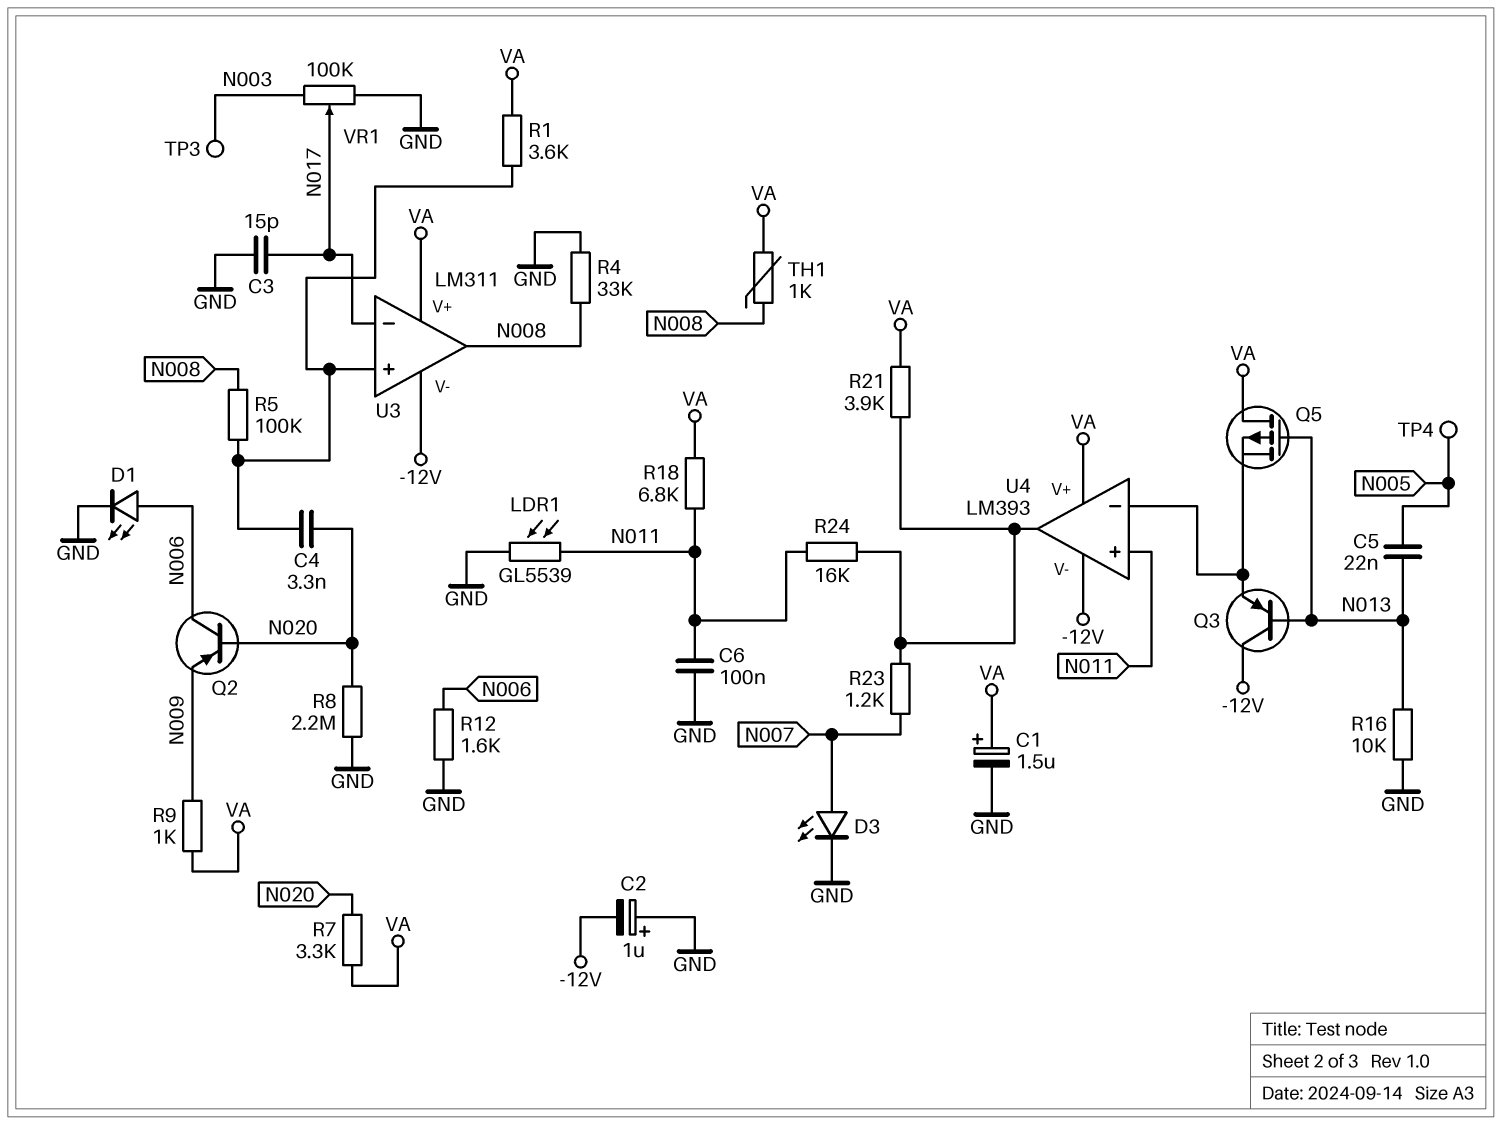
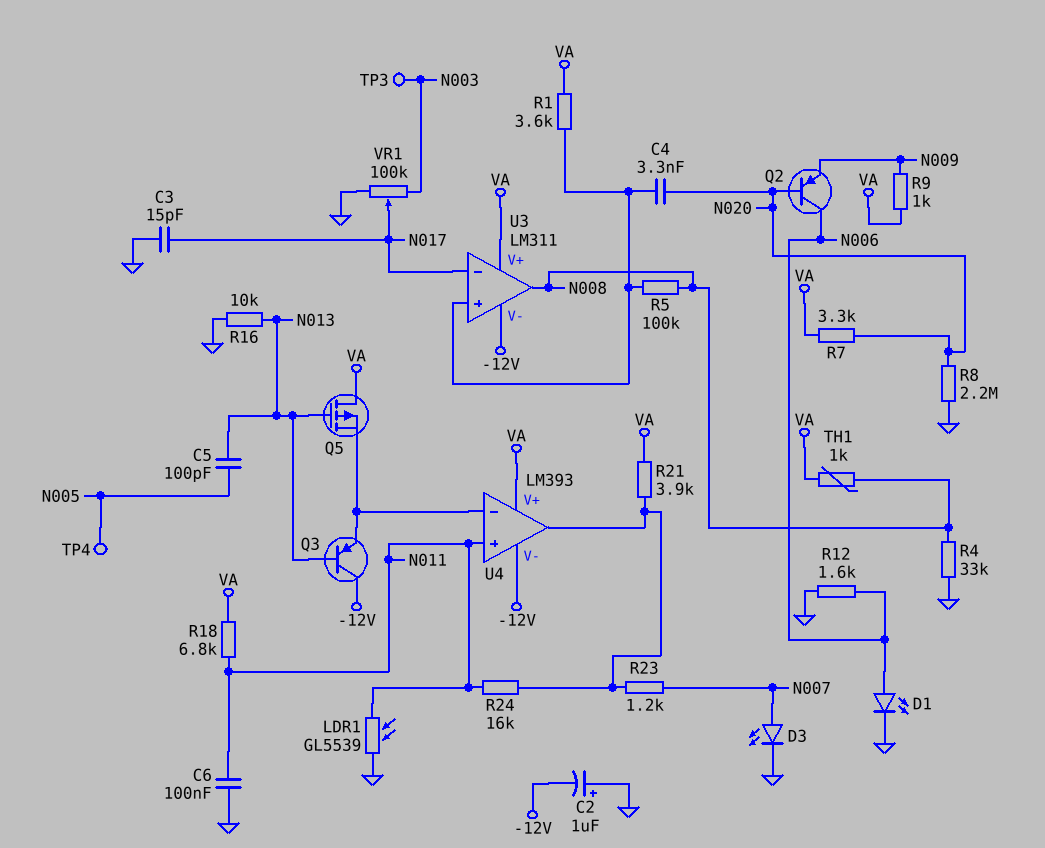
C1: 1.5uF (plus VA, minus GND) -> none
C5: 22nF (N005, N013) -> 100pF (N005, N013)

